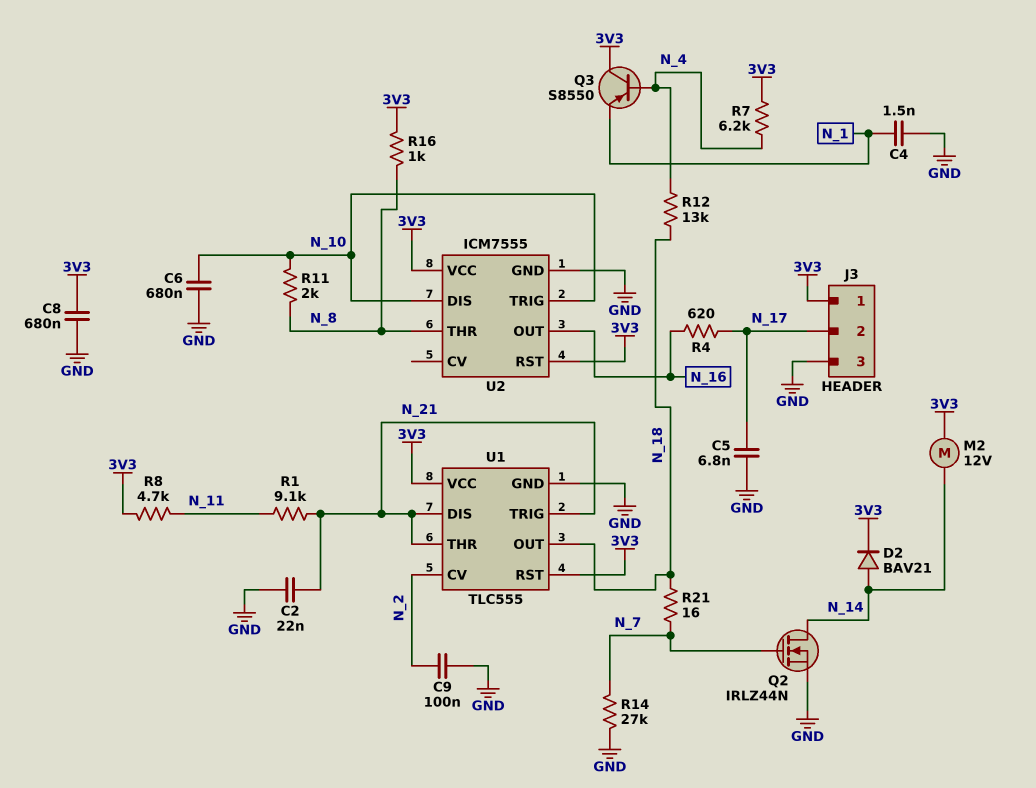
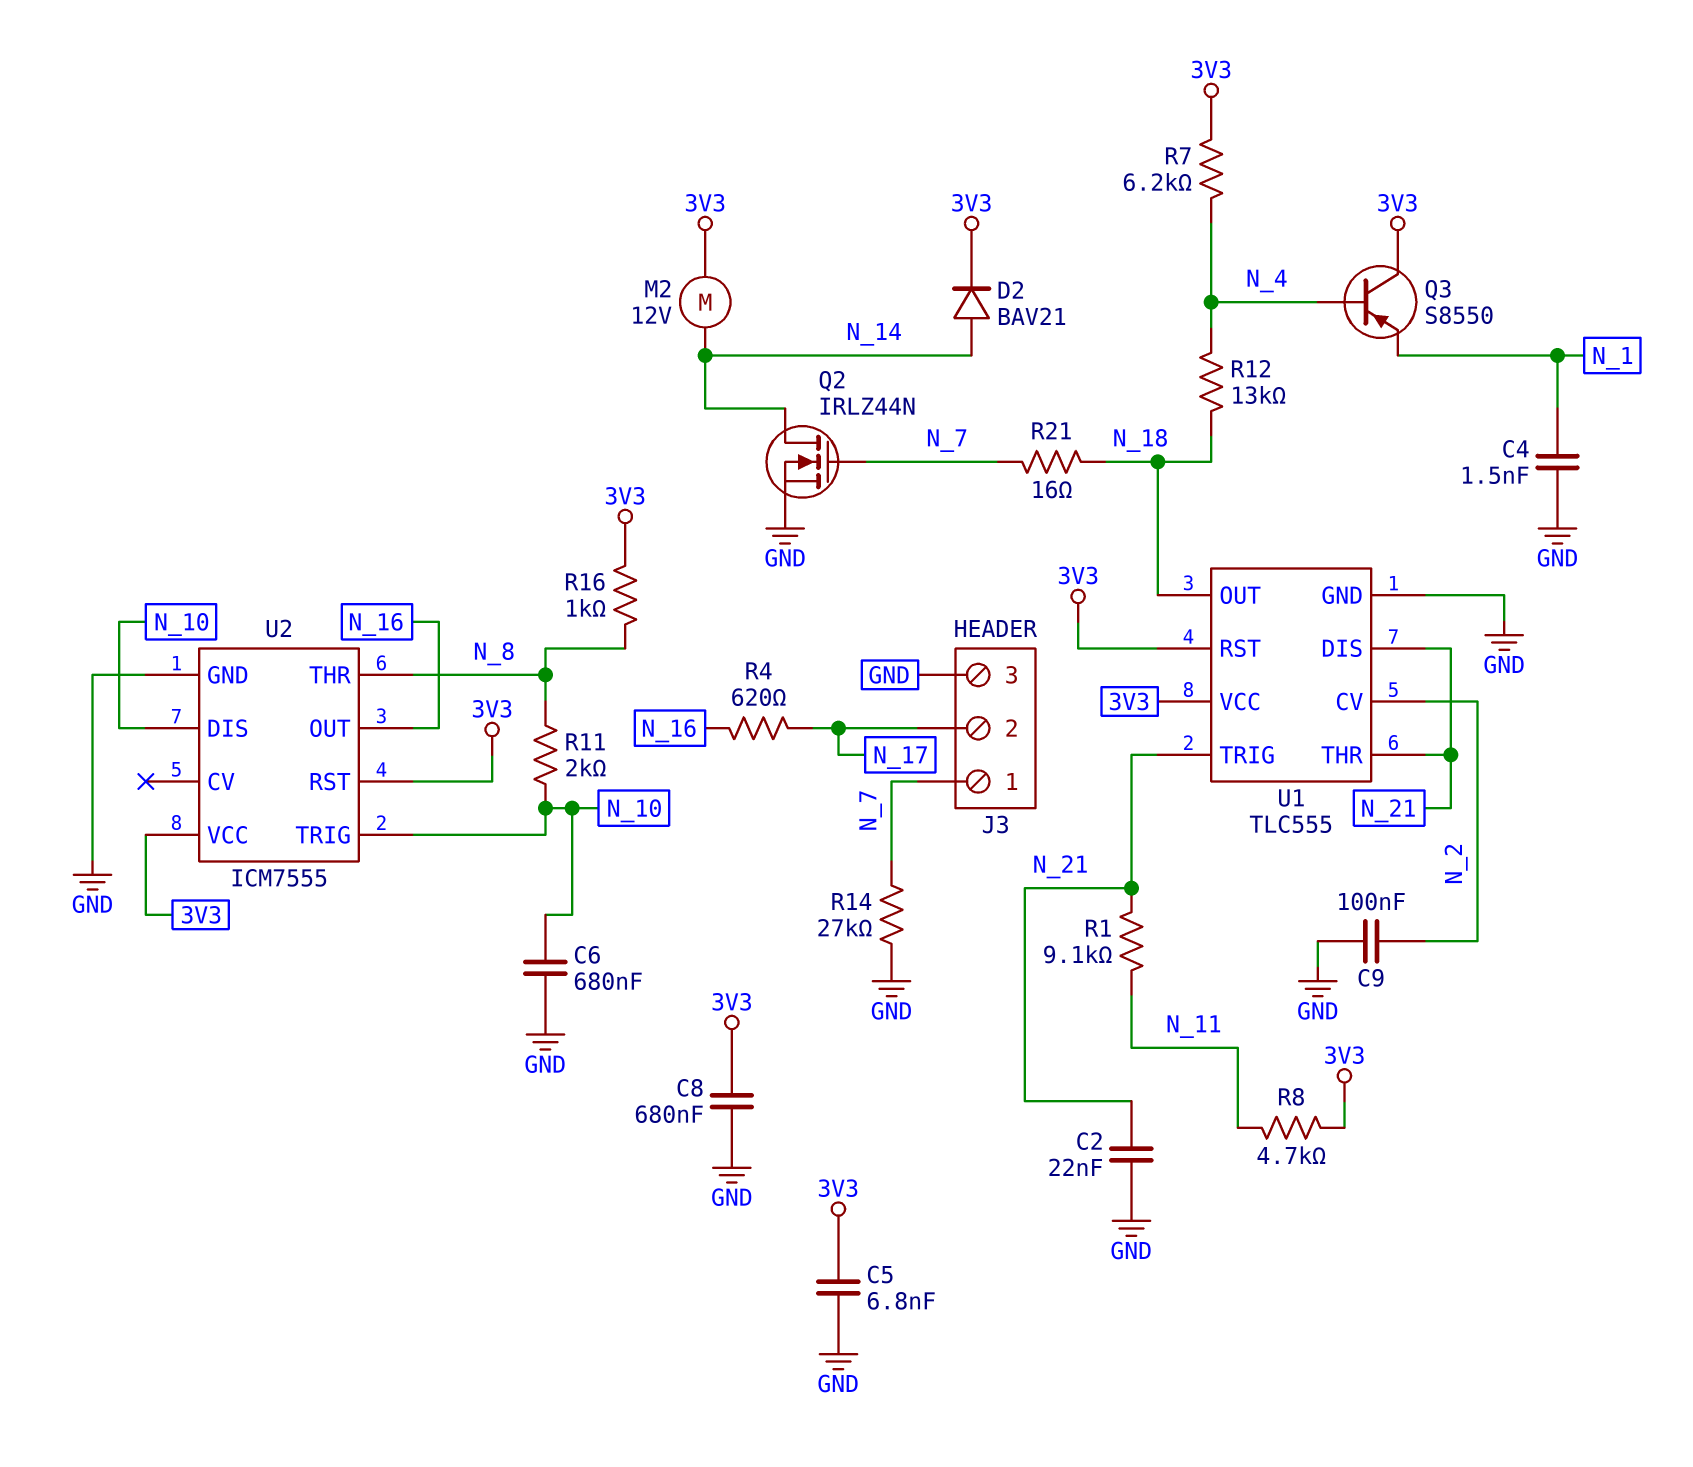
C5: 6.8nF (GND, N_17) -> 6.8nF (3V3, GND)
J3 pin 1: 3V3 -> N_7

